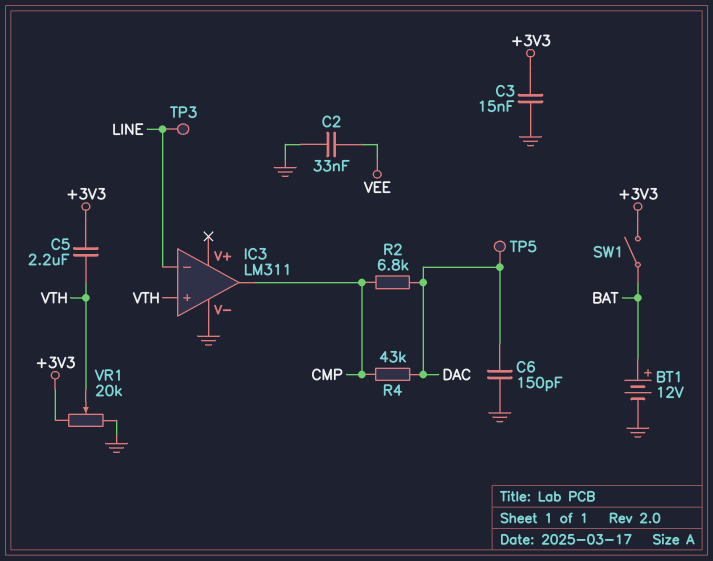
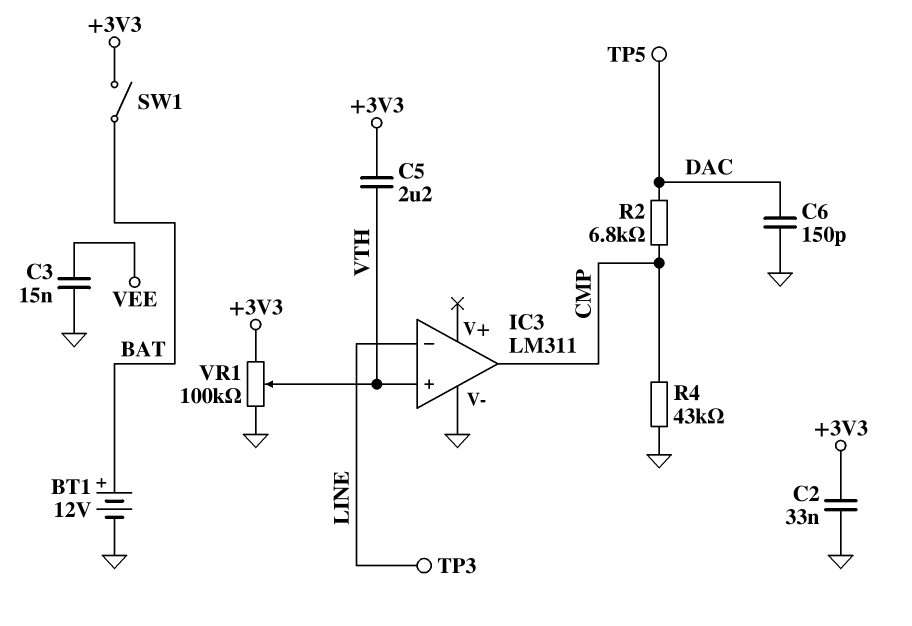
C2: 33nF (GND, VEE) -> 33nF (+3V3, GND)
C3: 15nF (+3V3, GND) -> 15nF (GND, VEE)
R4: 43k (CMP, DAC) -> 43k (CMP, GND)
VR1: 20k (+3V3, GND, wiper VTH) -> 100k (+3V3, GND, wiper VTH)

